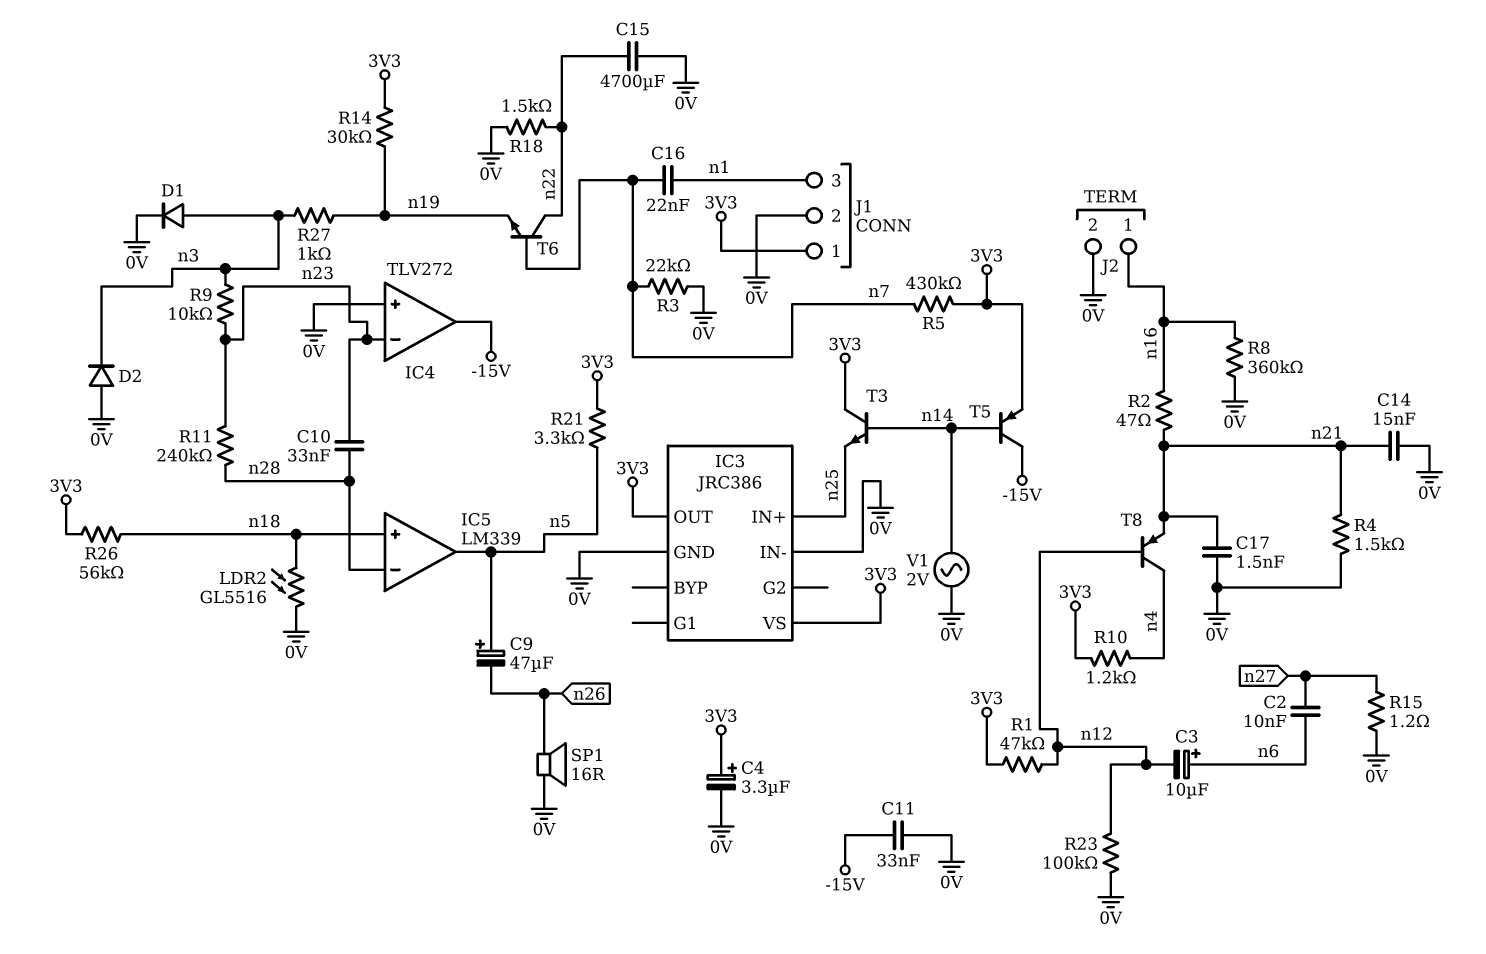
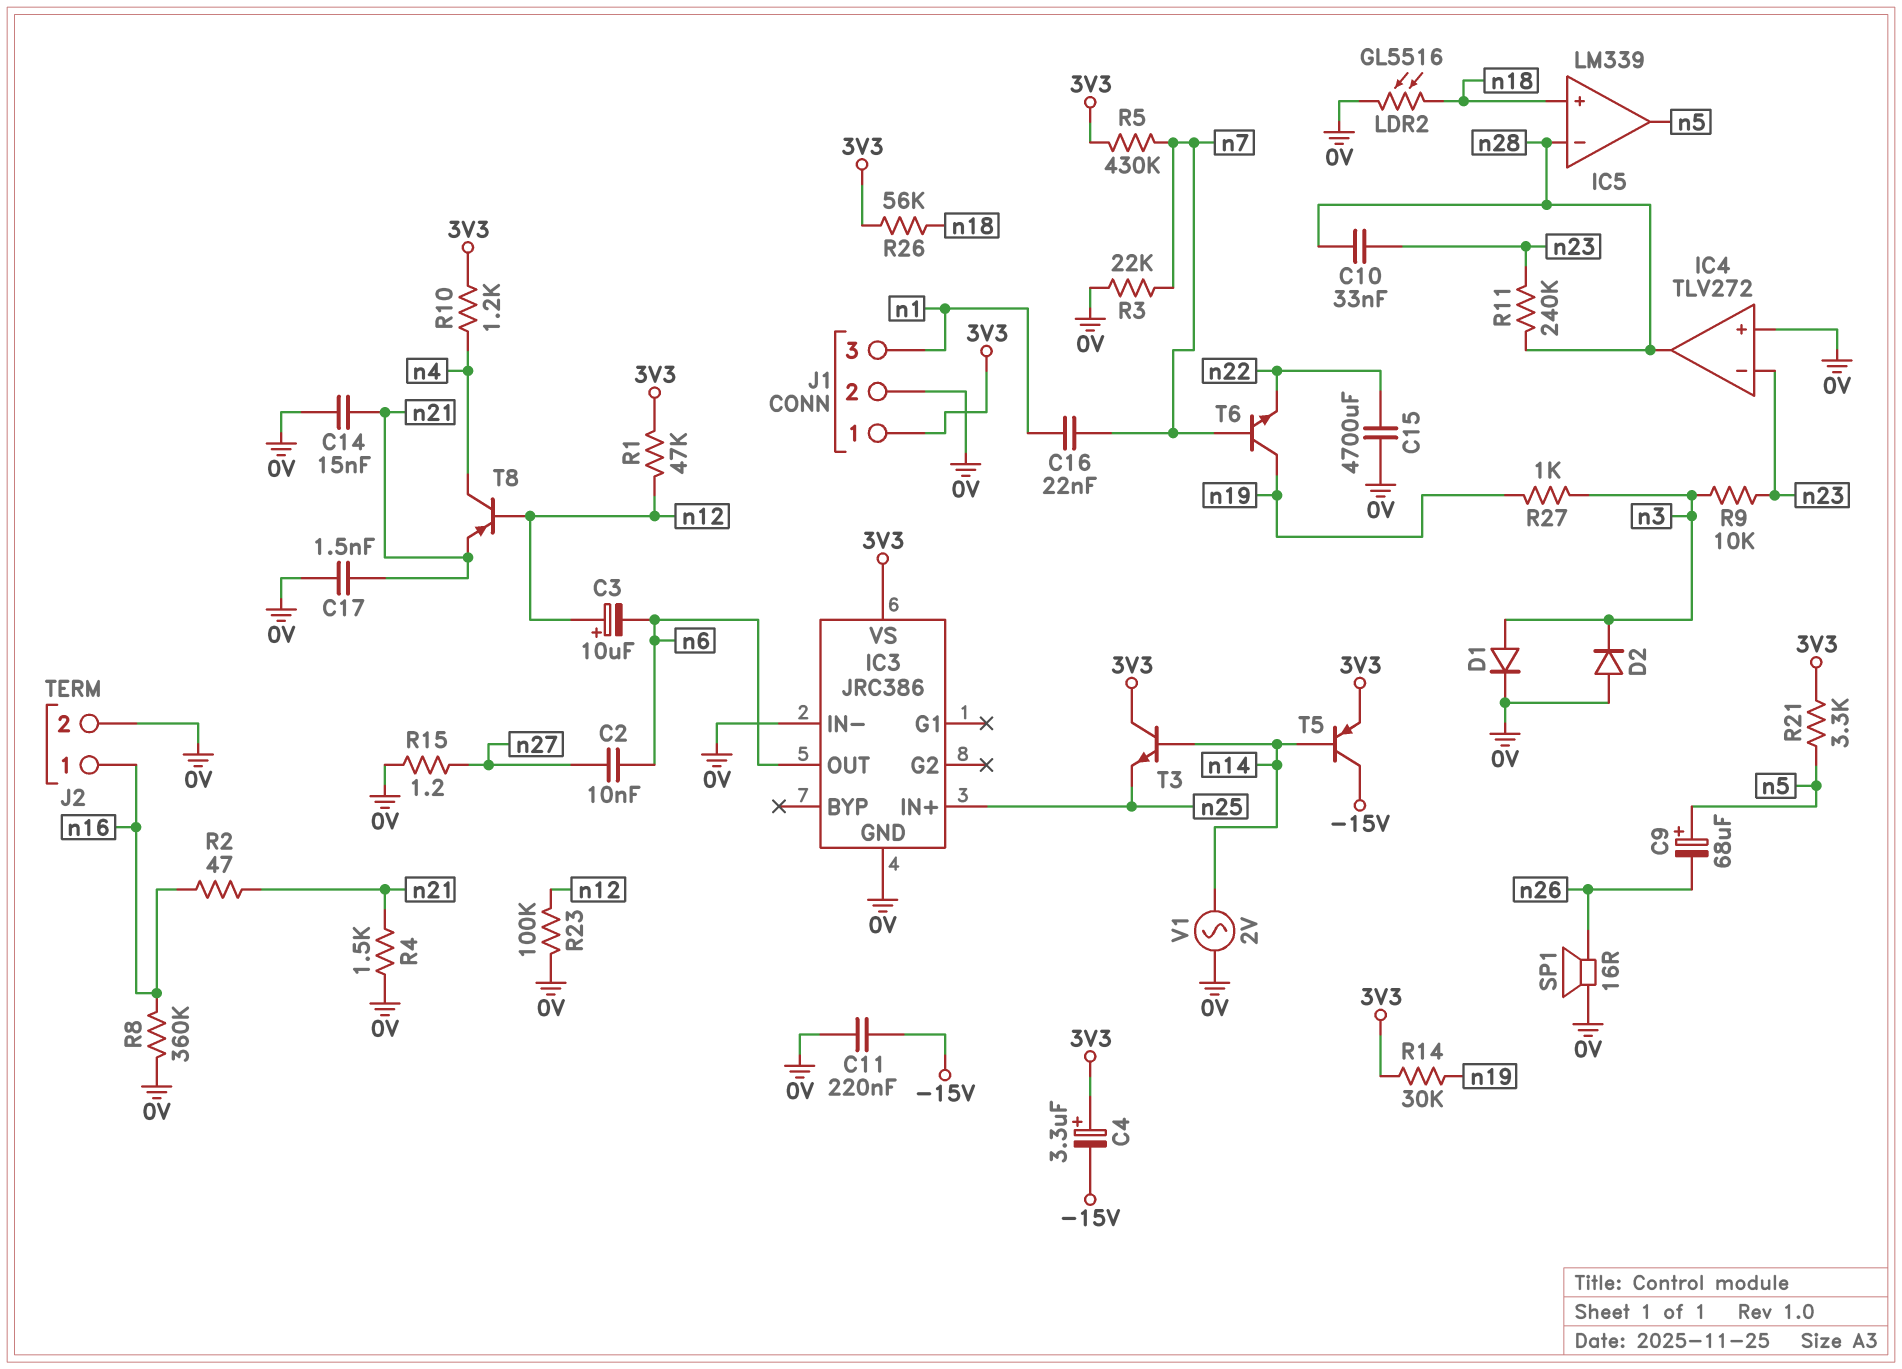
C3: 10uF (plus n6, minus n12) -> 10uF (plus n12, minus n6)
C4: 3.3uF (plus 3V3, minus 0V) -> 3.3uF (plus 3V3, minus -15V)
C9: 47uF (plus n5, minus n26) -> 68uF (plus n5, minus n26)
C11: 33nF (-15V, 0V) -> 220nF (-15V, 0V)
IC3 pin OUT: 3V3 -> n6
IC4 pin out: -15V -> n28
R18: 1.5k (0V, n22) -> none
T6: NPN (B n7, C n22, E n19) -> NPN (B n7, C n19, E n22)

